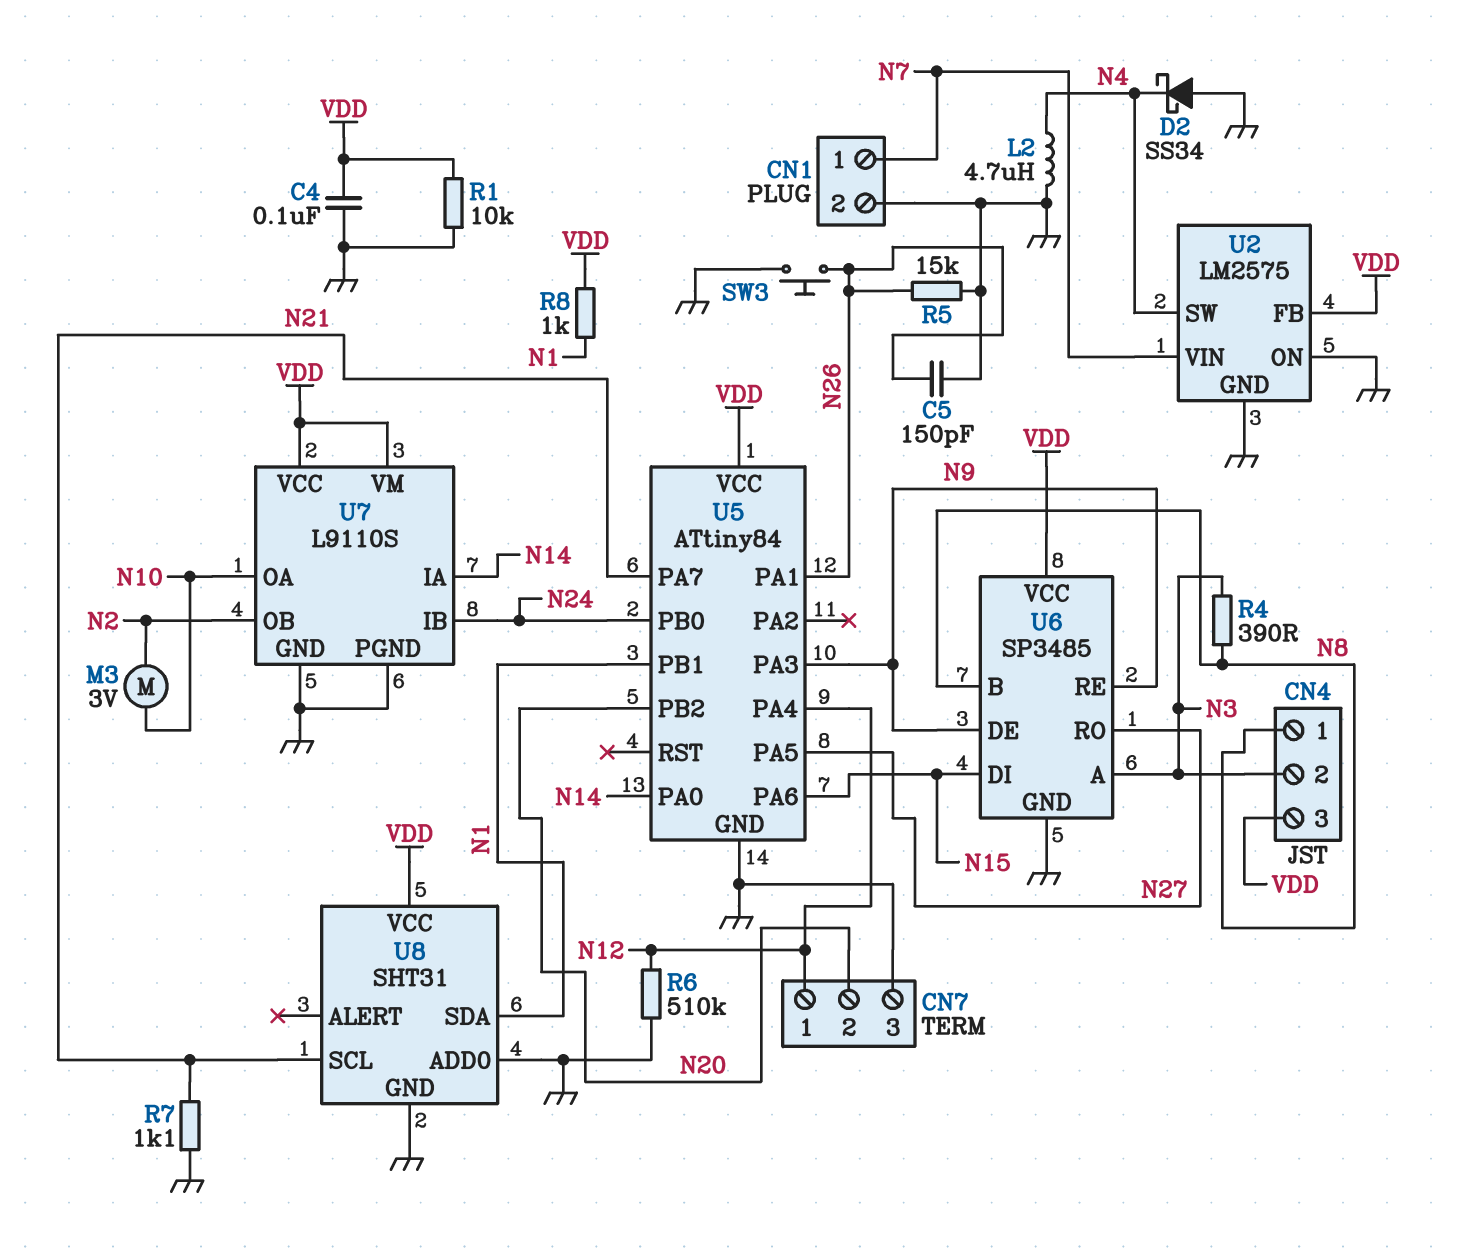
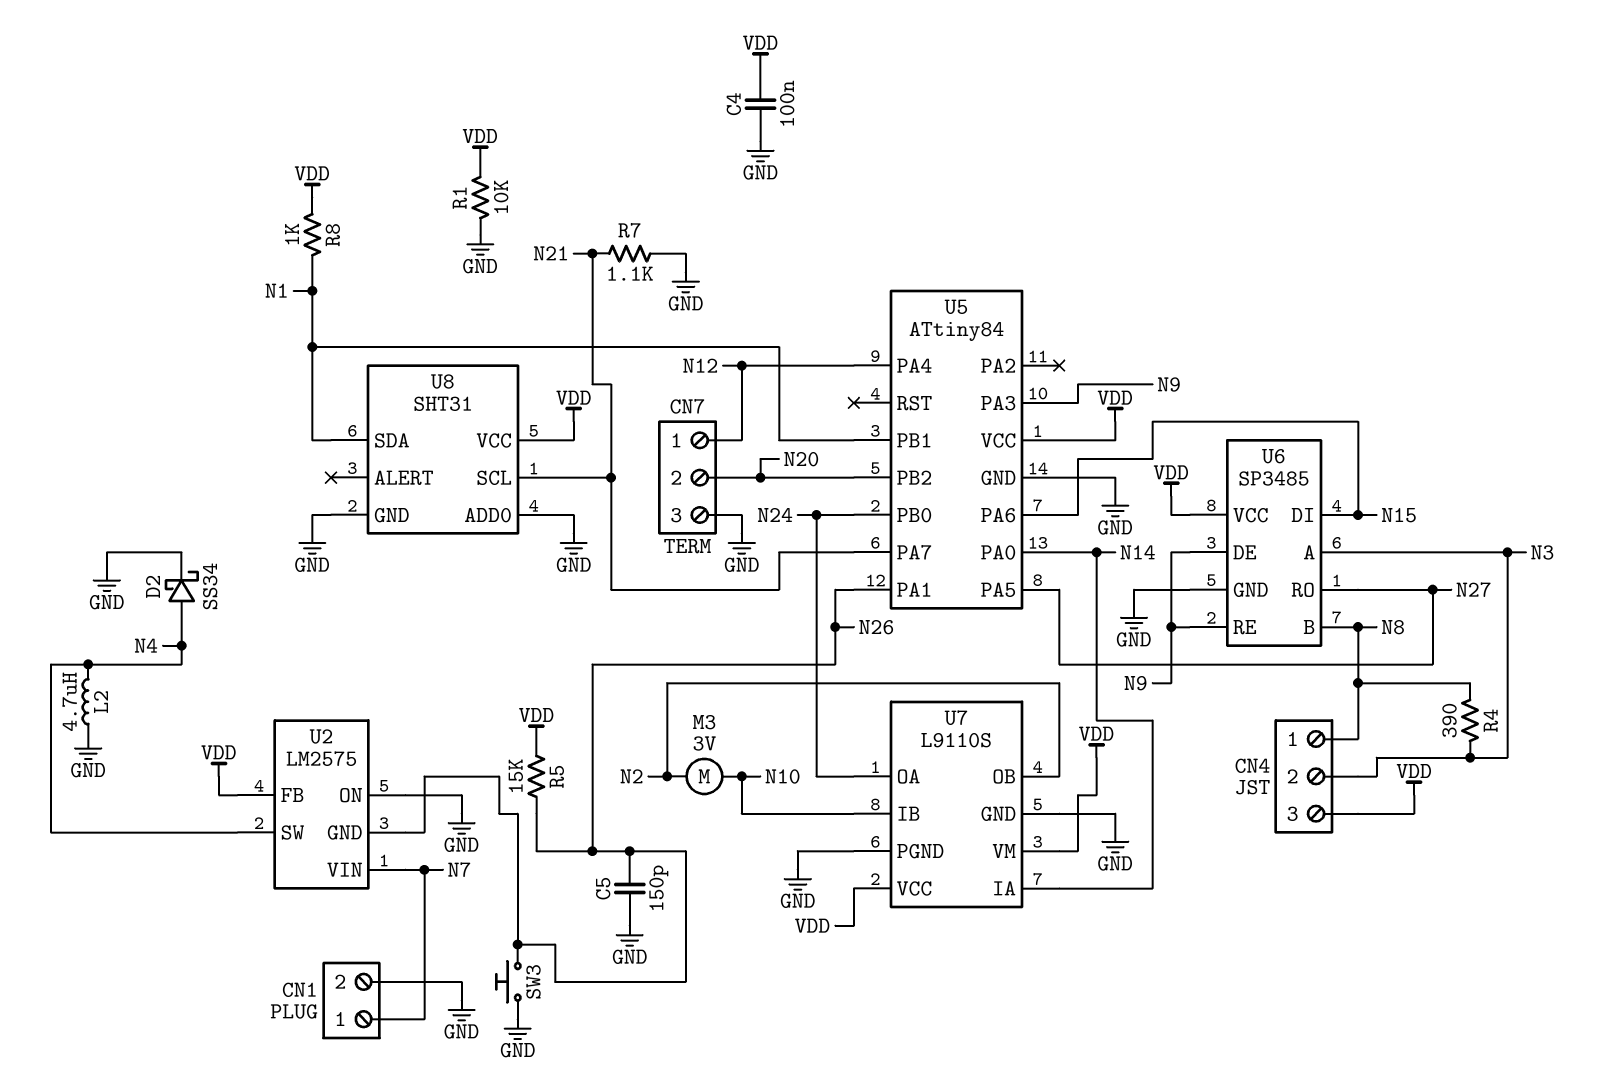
D2: schottky SS34 (A GND, K N4) -> schottky SS34 (A N4, K GND)
R5: 15k (GND, N26) -> 15k (N26, VDD)
R6: 510k (GND, N12) -> none
U2 pin GND: GND -> N26
U7 pin IB: N24 -> N10
U7 pin OA: N10 -> N24

